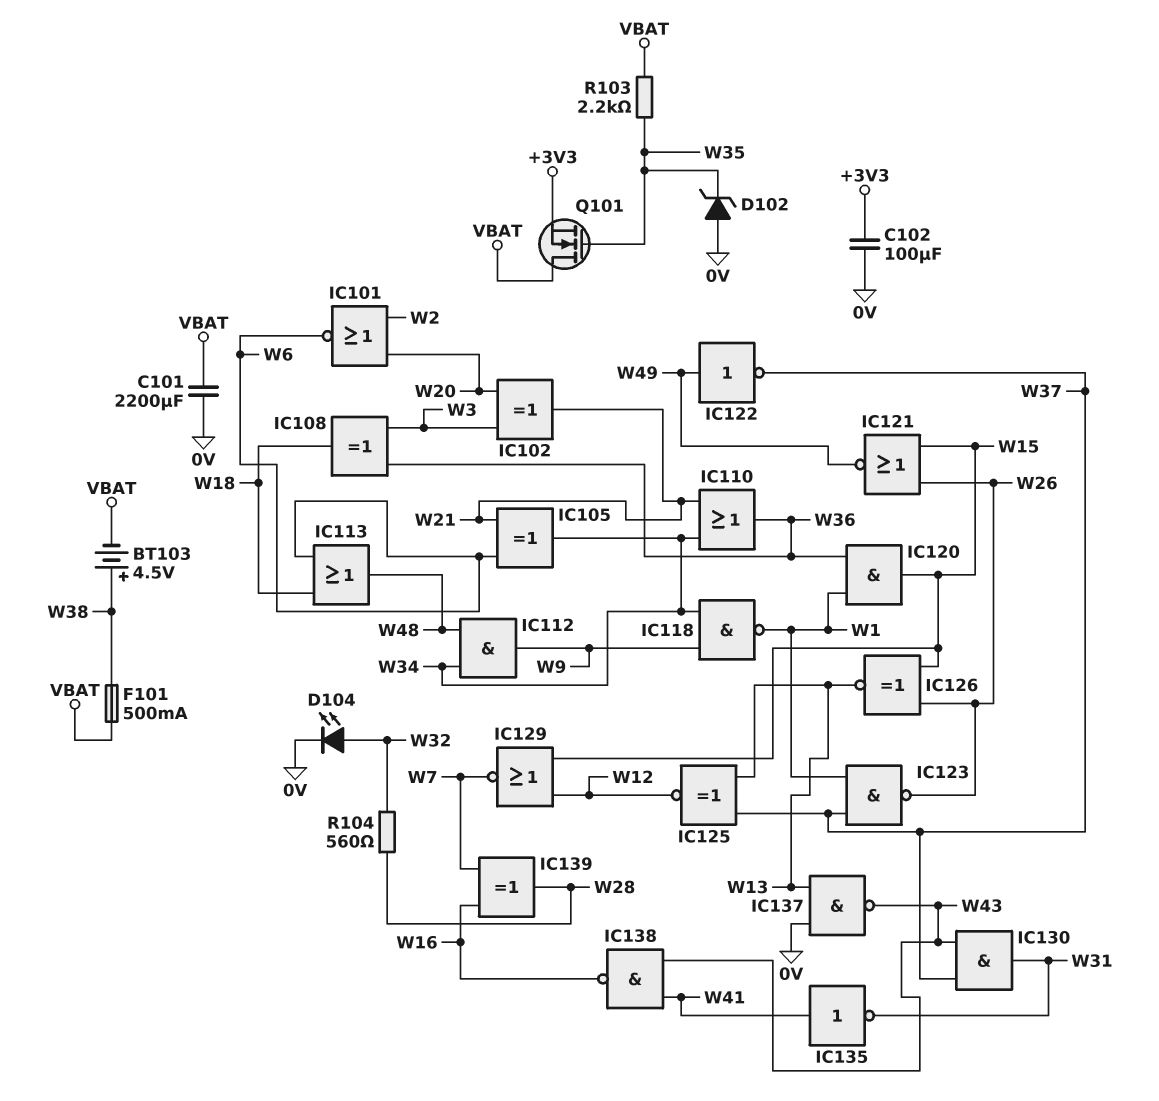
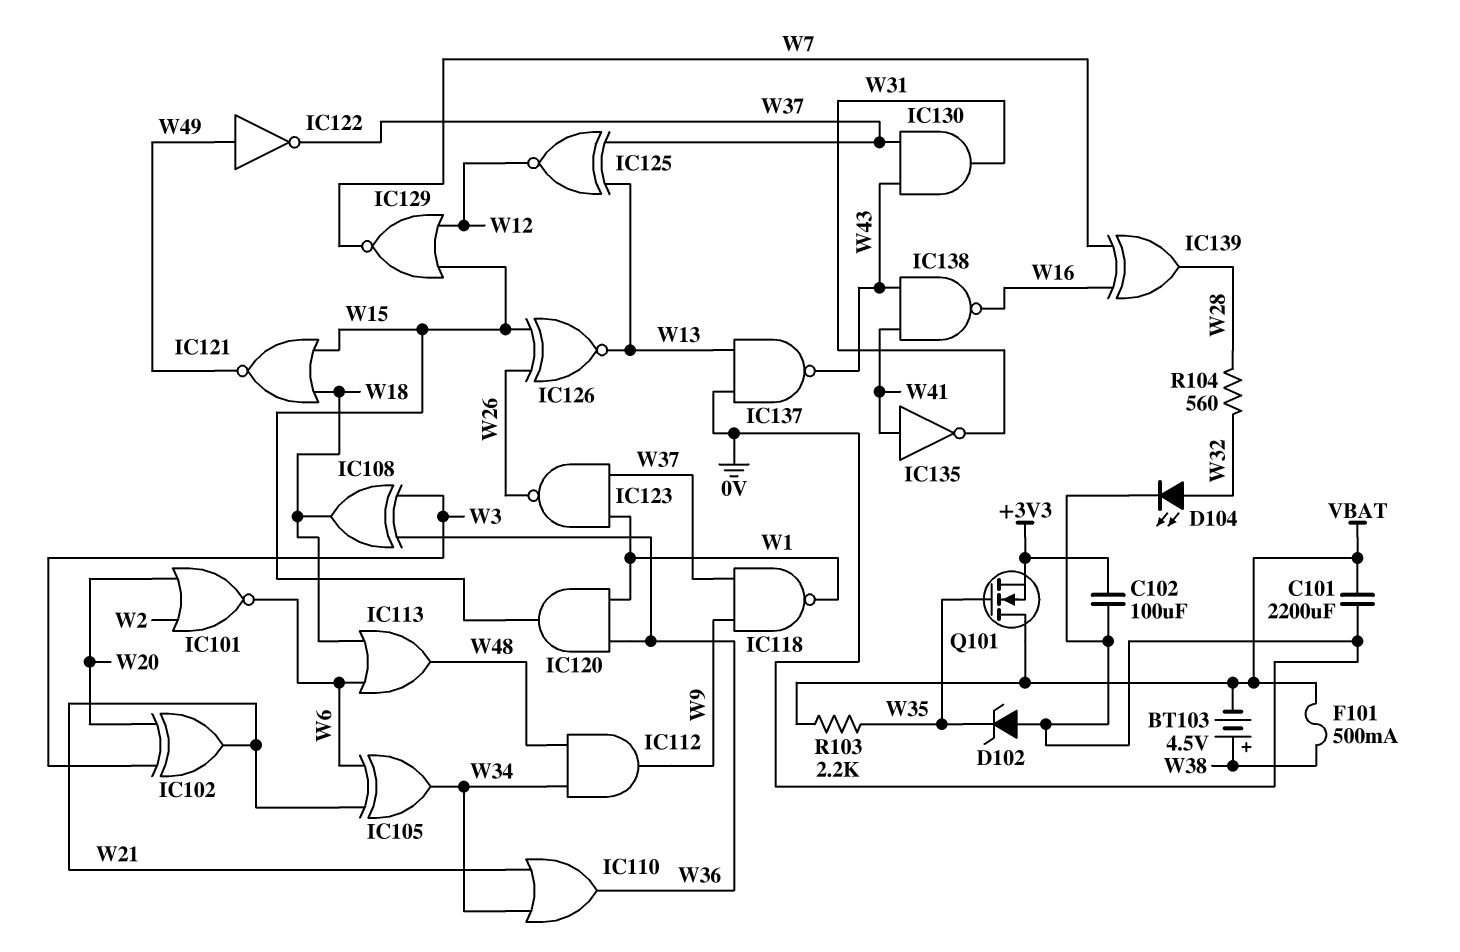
IC118: NAND (in W9, in W34, out W1) -> NAND (in W9, in W37, out W1)
IC121: NOR (in W15, in W26, out W49) -> NOR (in W15, in W18, out W49)

